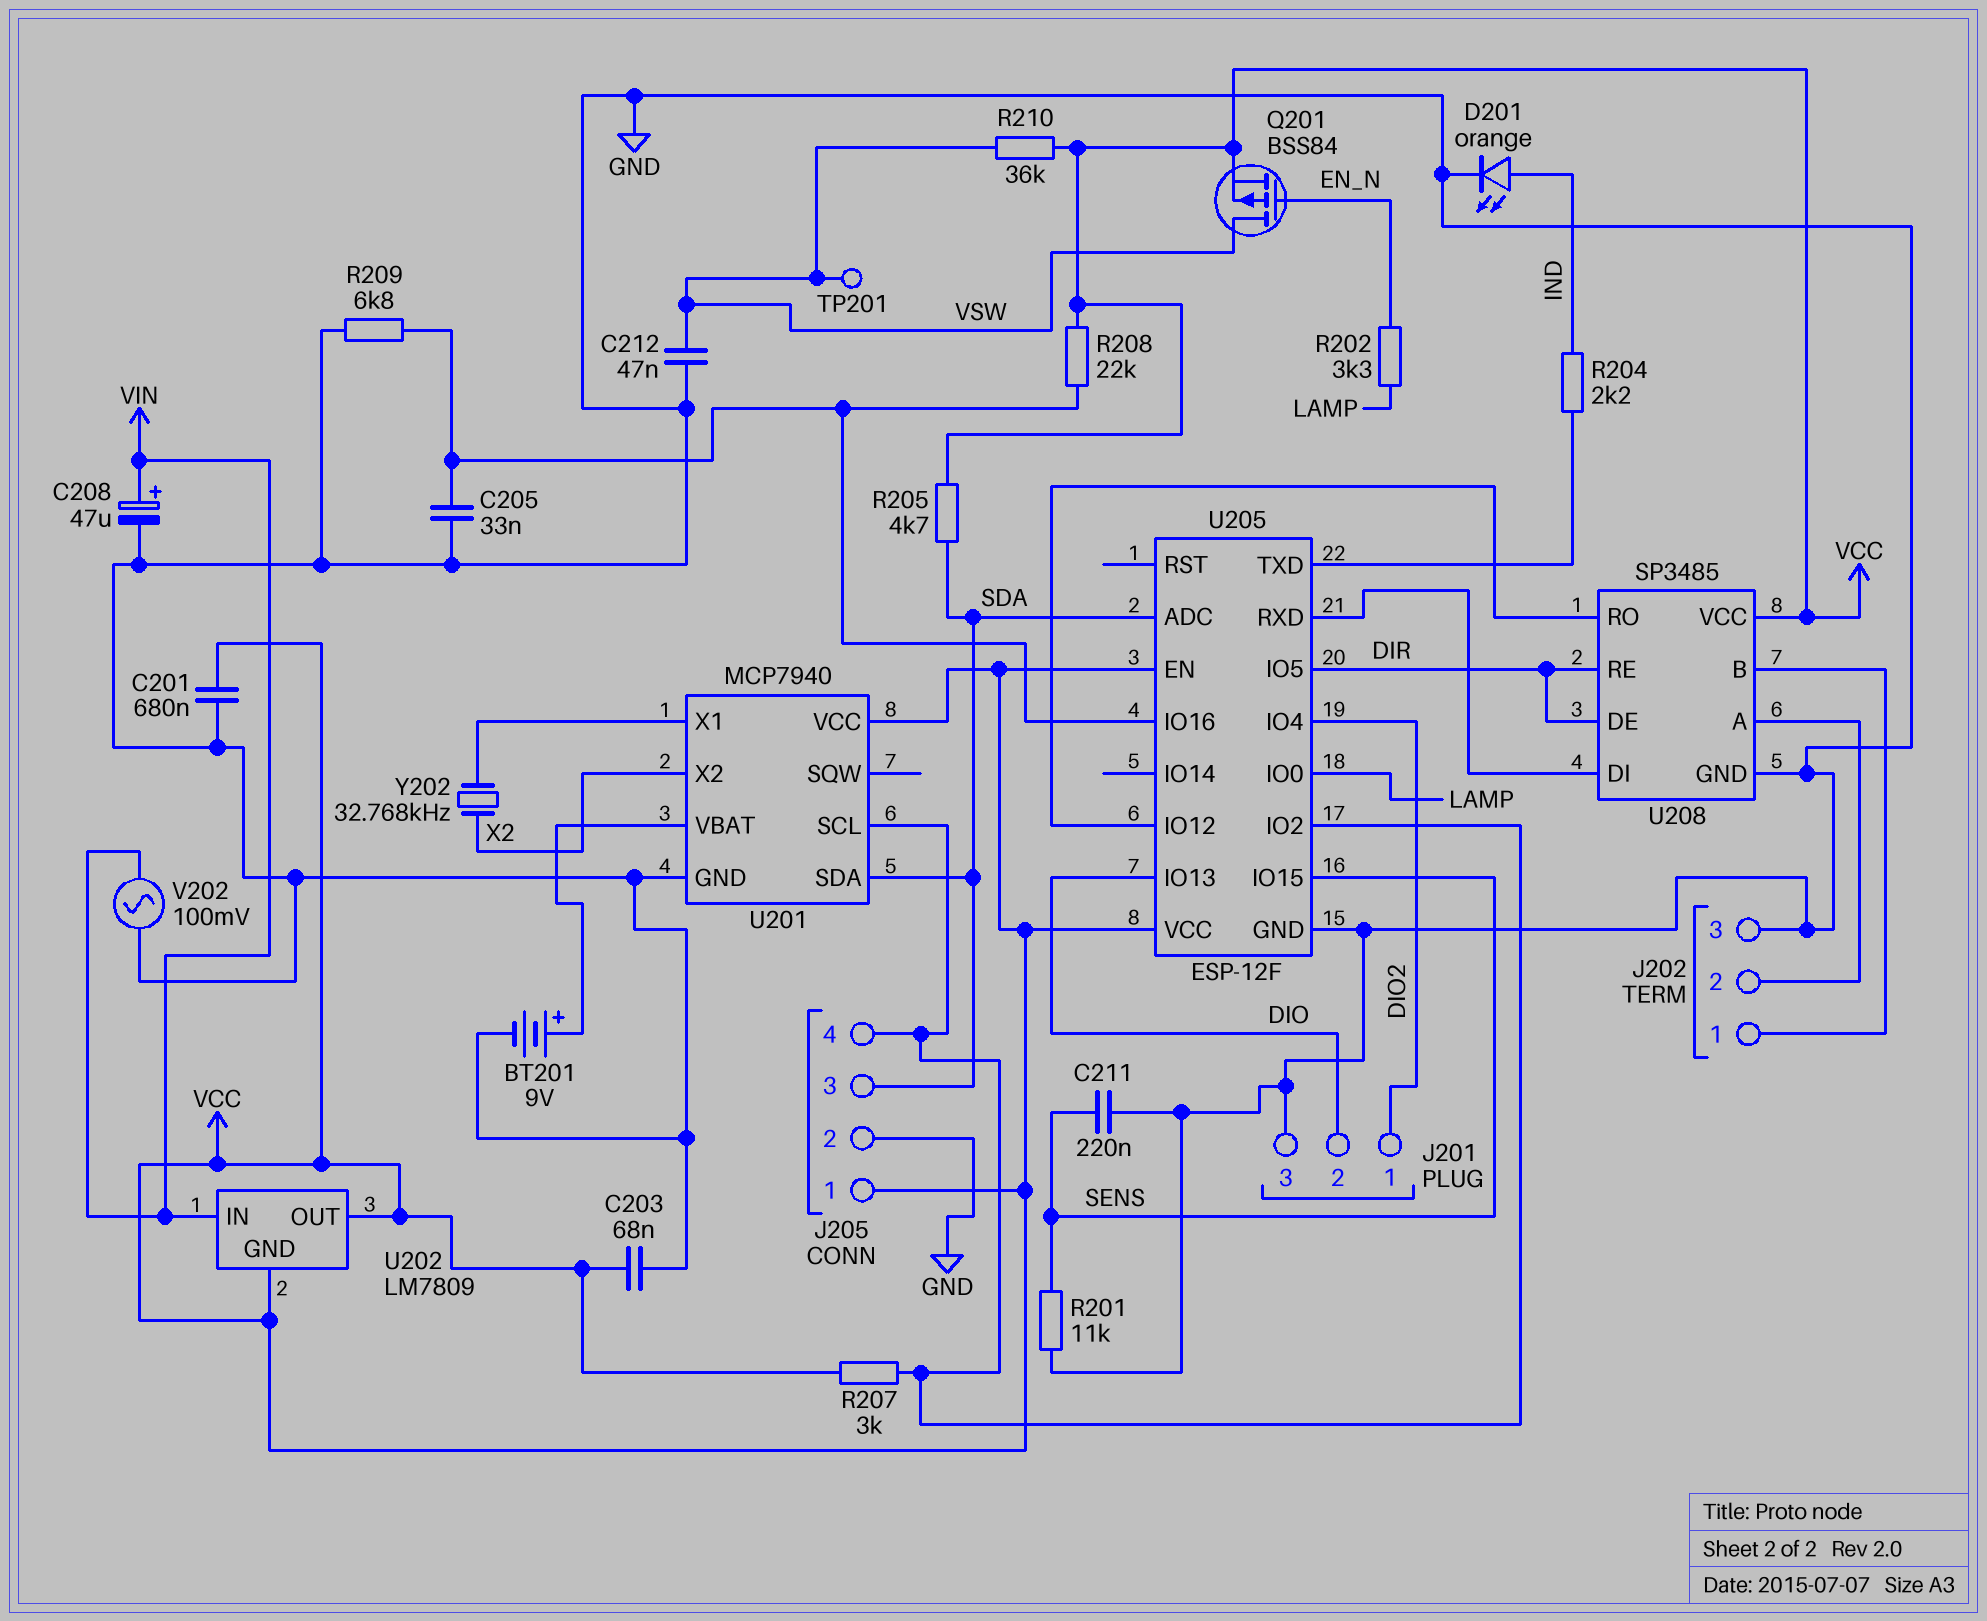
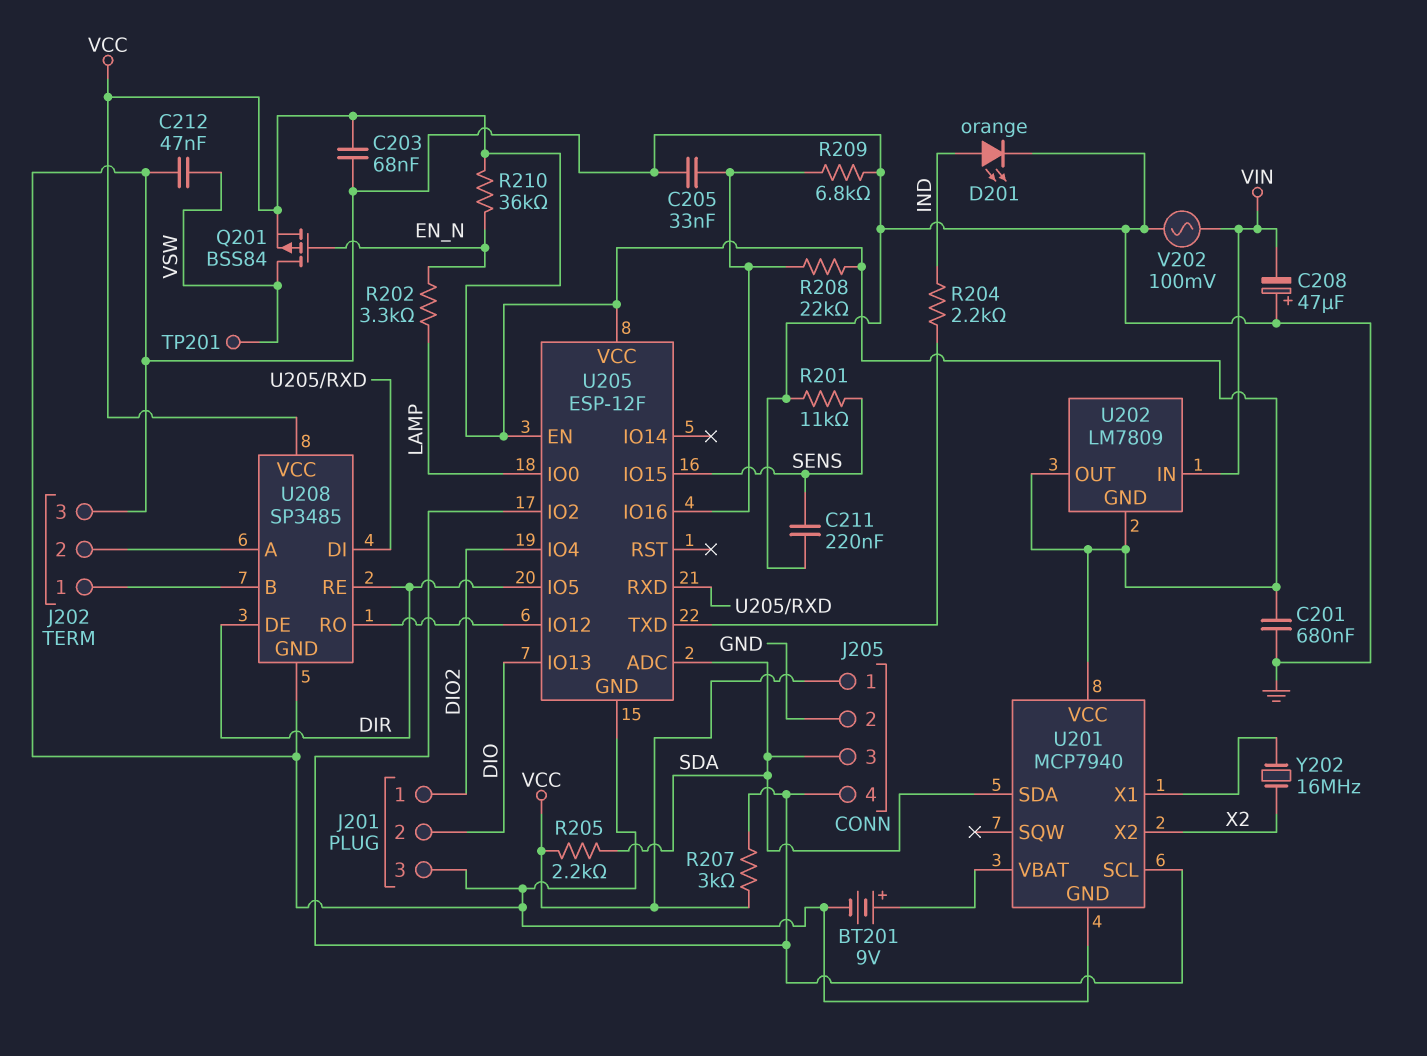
C208: 47uF (plus VIN, minus GND) -> 47uF (plus GND, minus VIN)
R205: 4.7k (SDA, VCC) -> 2.2k (SDA, VCC)
R210: 36k (VCC, VSW) -> 36k (EN_N, VCC)
Y202: 32.768kHz (U201/X1, X2) -> 16MHz (U201/X1, X2)

